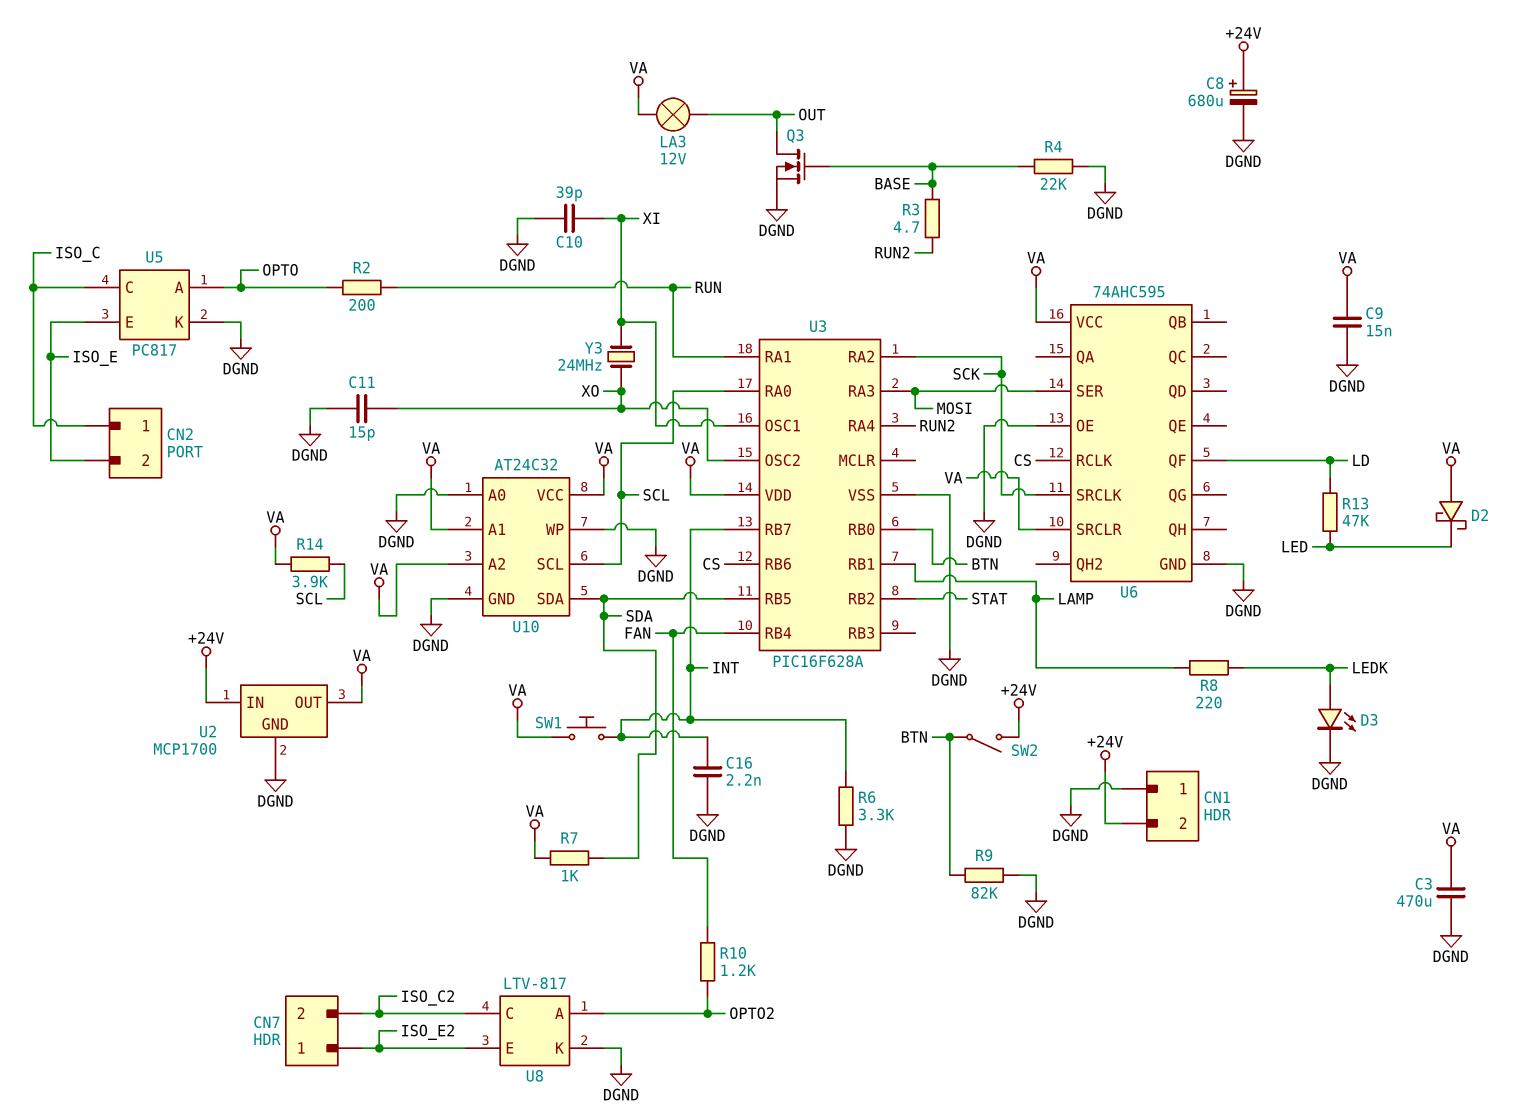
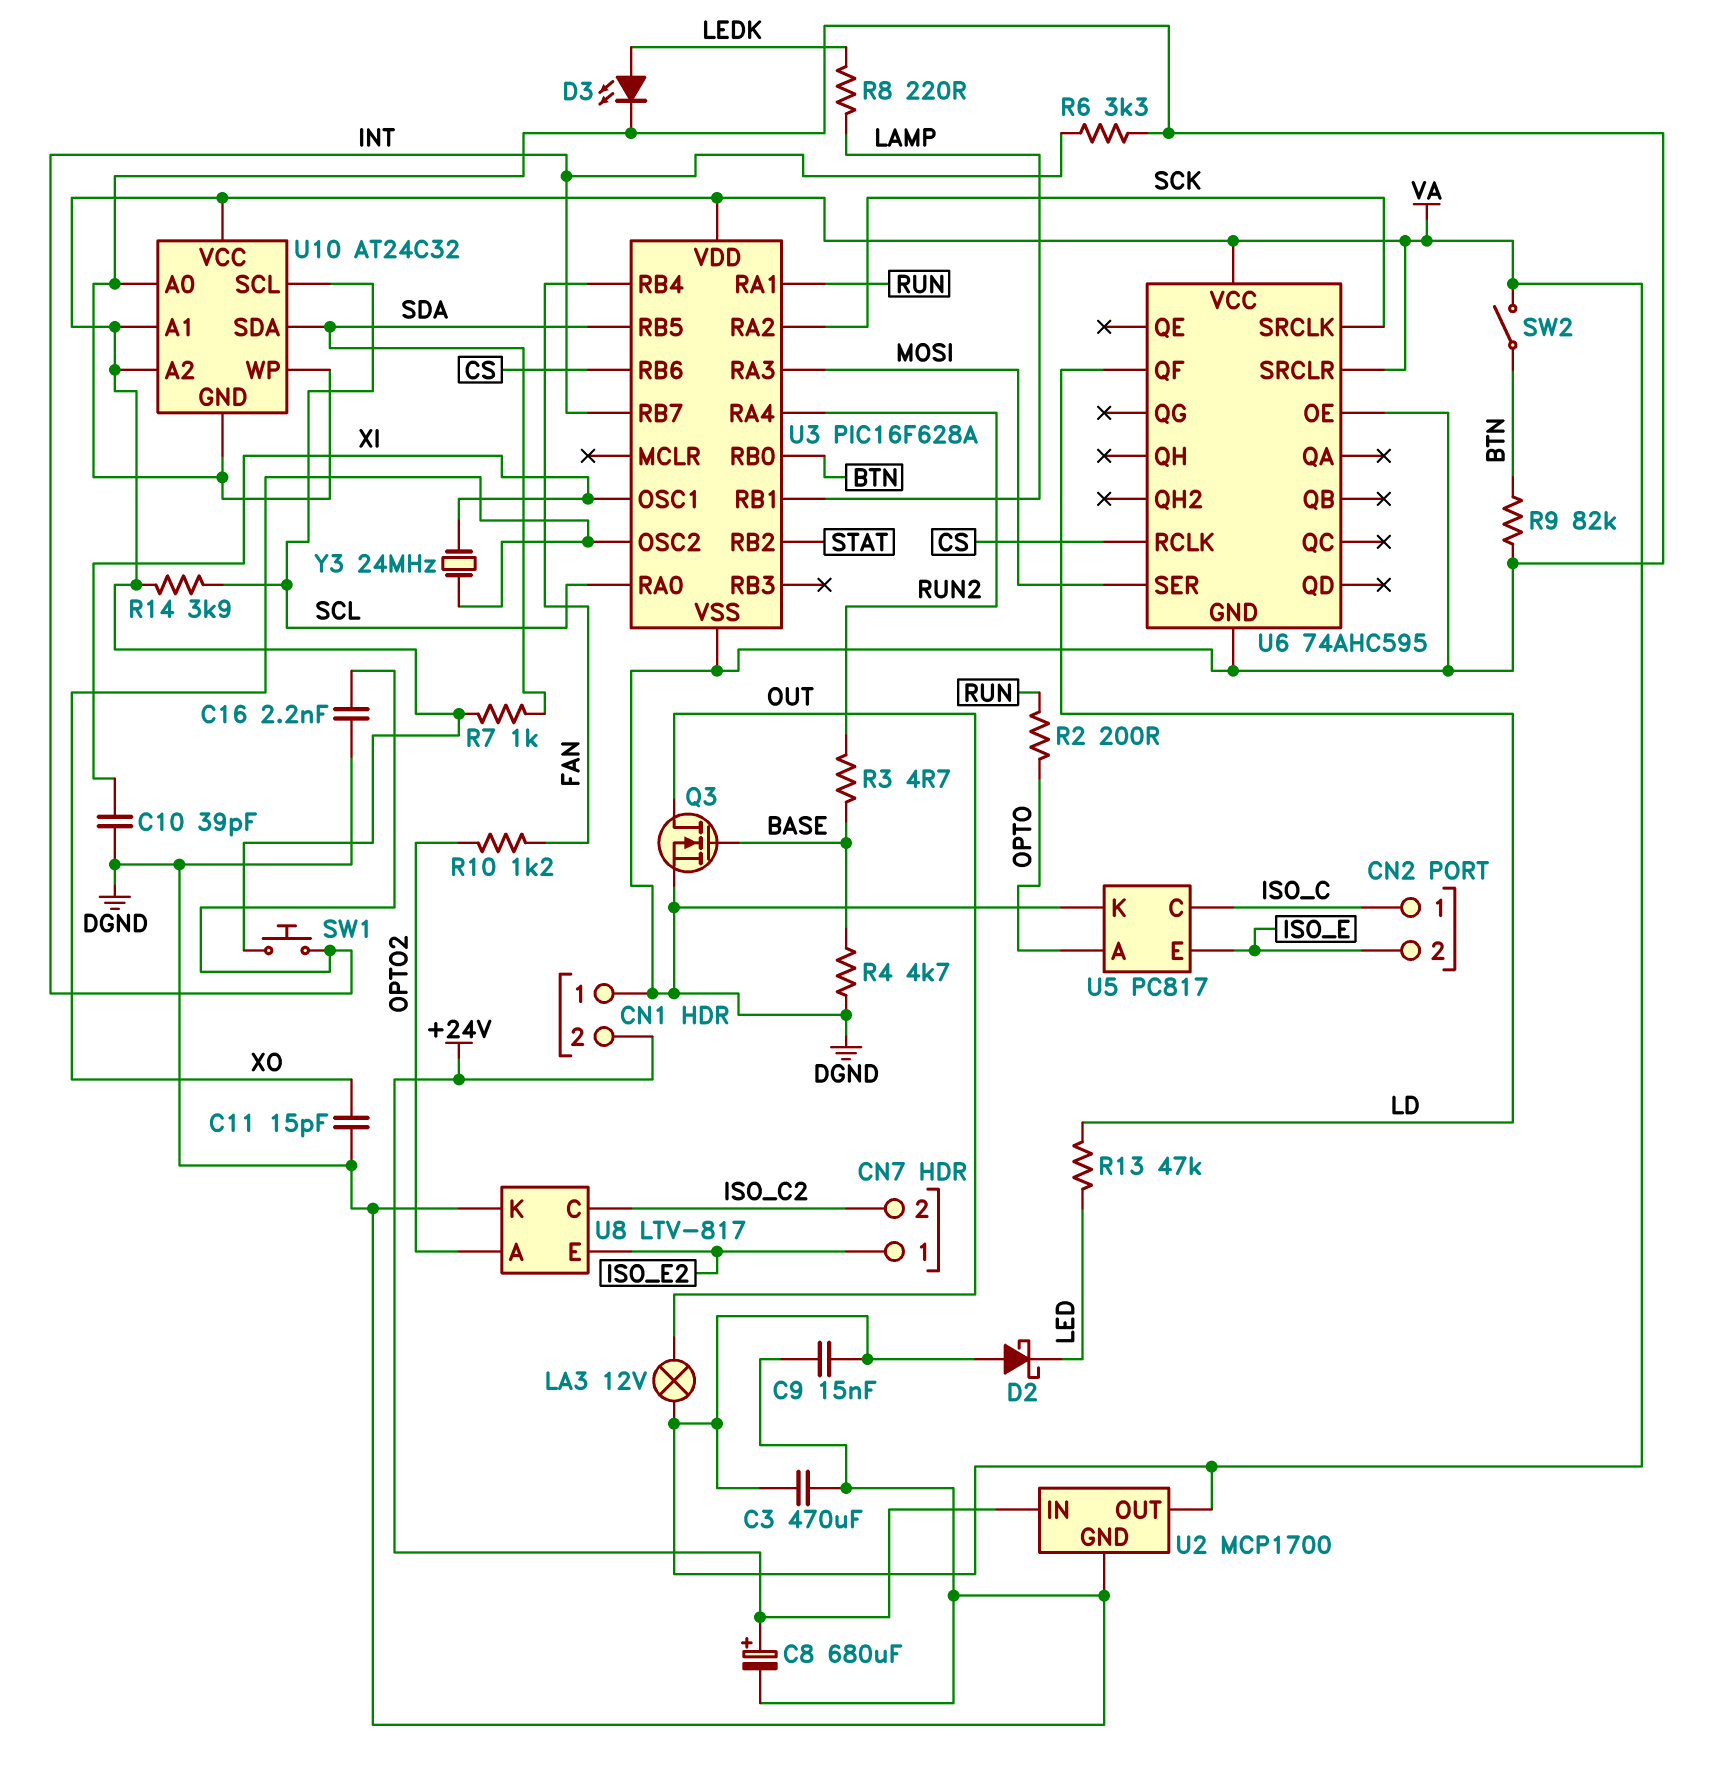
R4: 22k (BASE, DGND) -> 4.7k (BASE, DGND)
SW2: switch (+24V, BTN) -> switch (BTN, VA)

